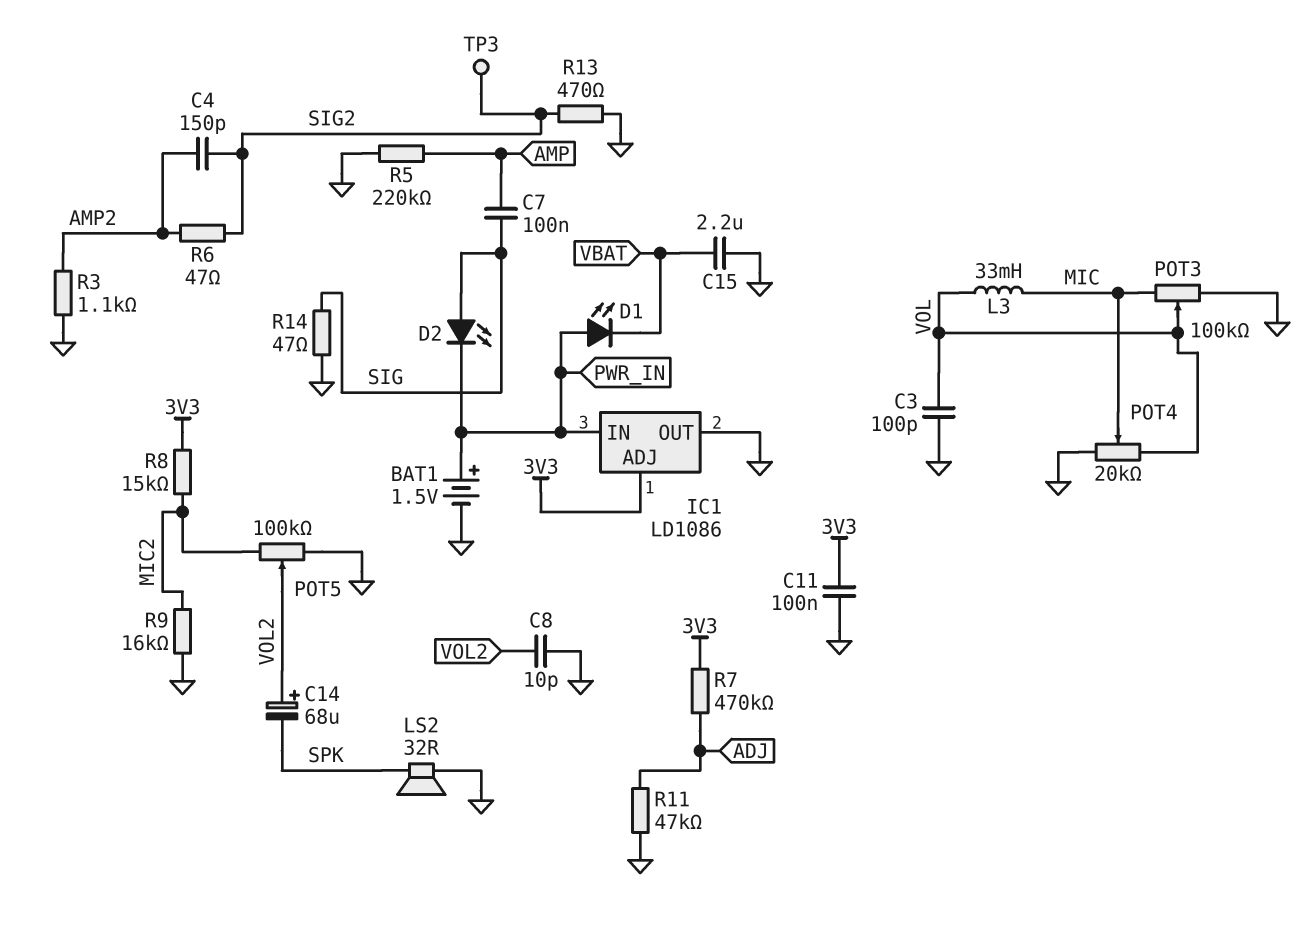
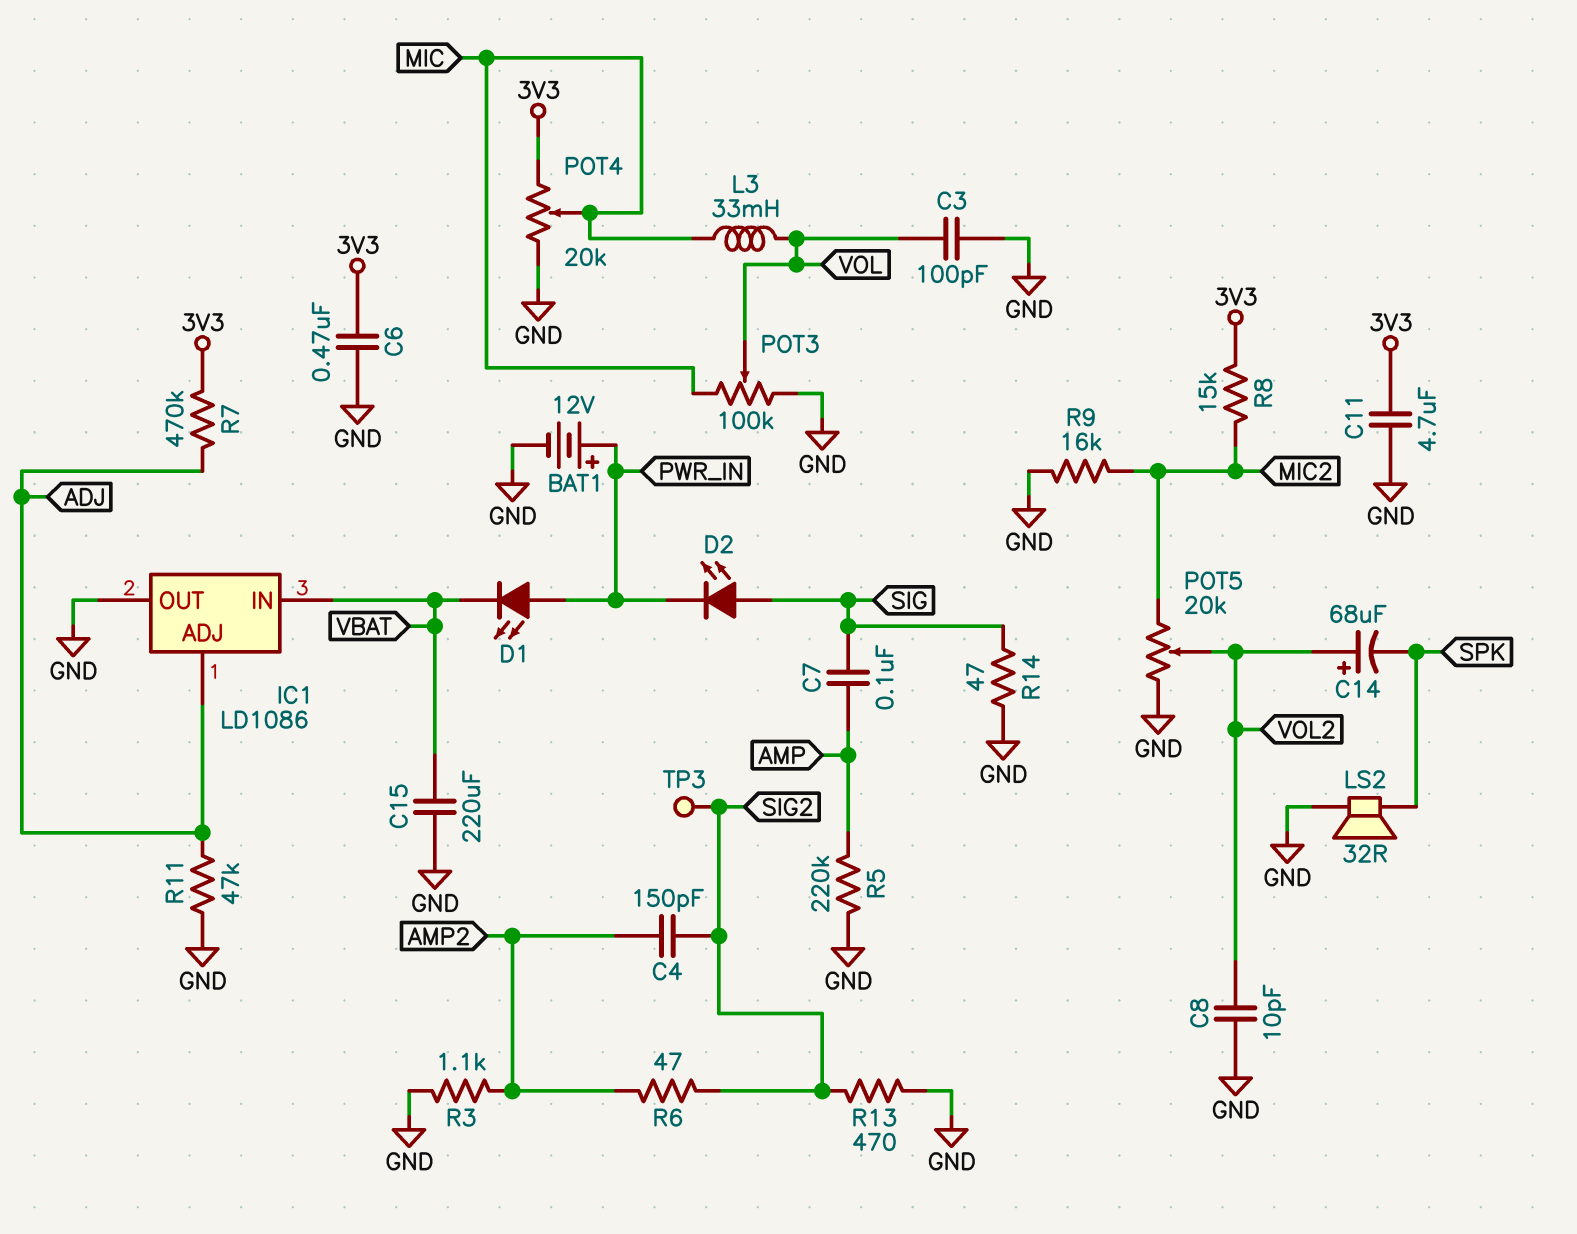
BAT1: 1.5V (plus PWR_IN, minus GND) -> 12V (plus PWR_IN, minus GND)
C6: none -> 470nF (3V3, GND)
C11: 100nF (3V3, GND) -> 4.7uF (3V3, GND)
C15: 2.2uF (GND, VBAT) -> 220uF (GND, VBAT)
IC1 pin ADJ: 3V3 -> ADJ
IC1 pin IN: PWR_IN -> VBAT
POT4: 20k (GND, VOL, wiper MIC) -> 20k (3V3, GND, wiper MIC)
POT5: 100k (GND, MIC2, wiper VOL2) -> 20k (GND, MIC2, wiper VOL2)

